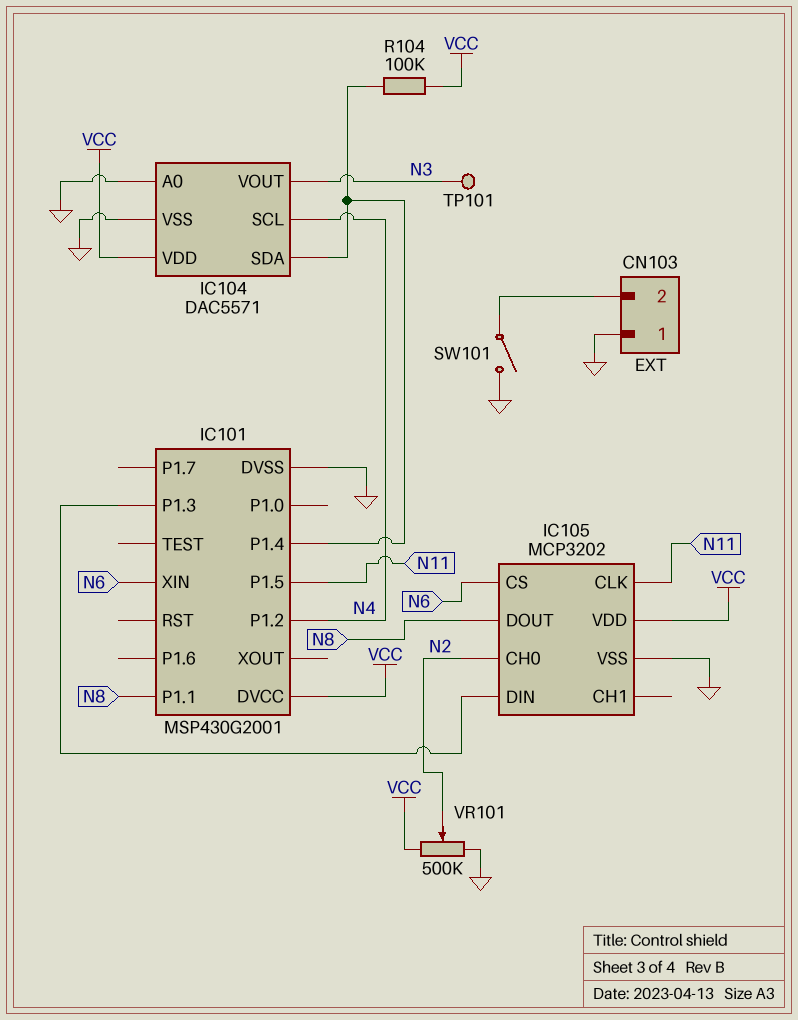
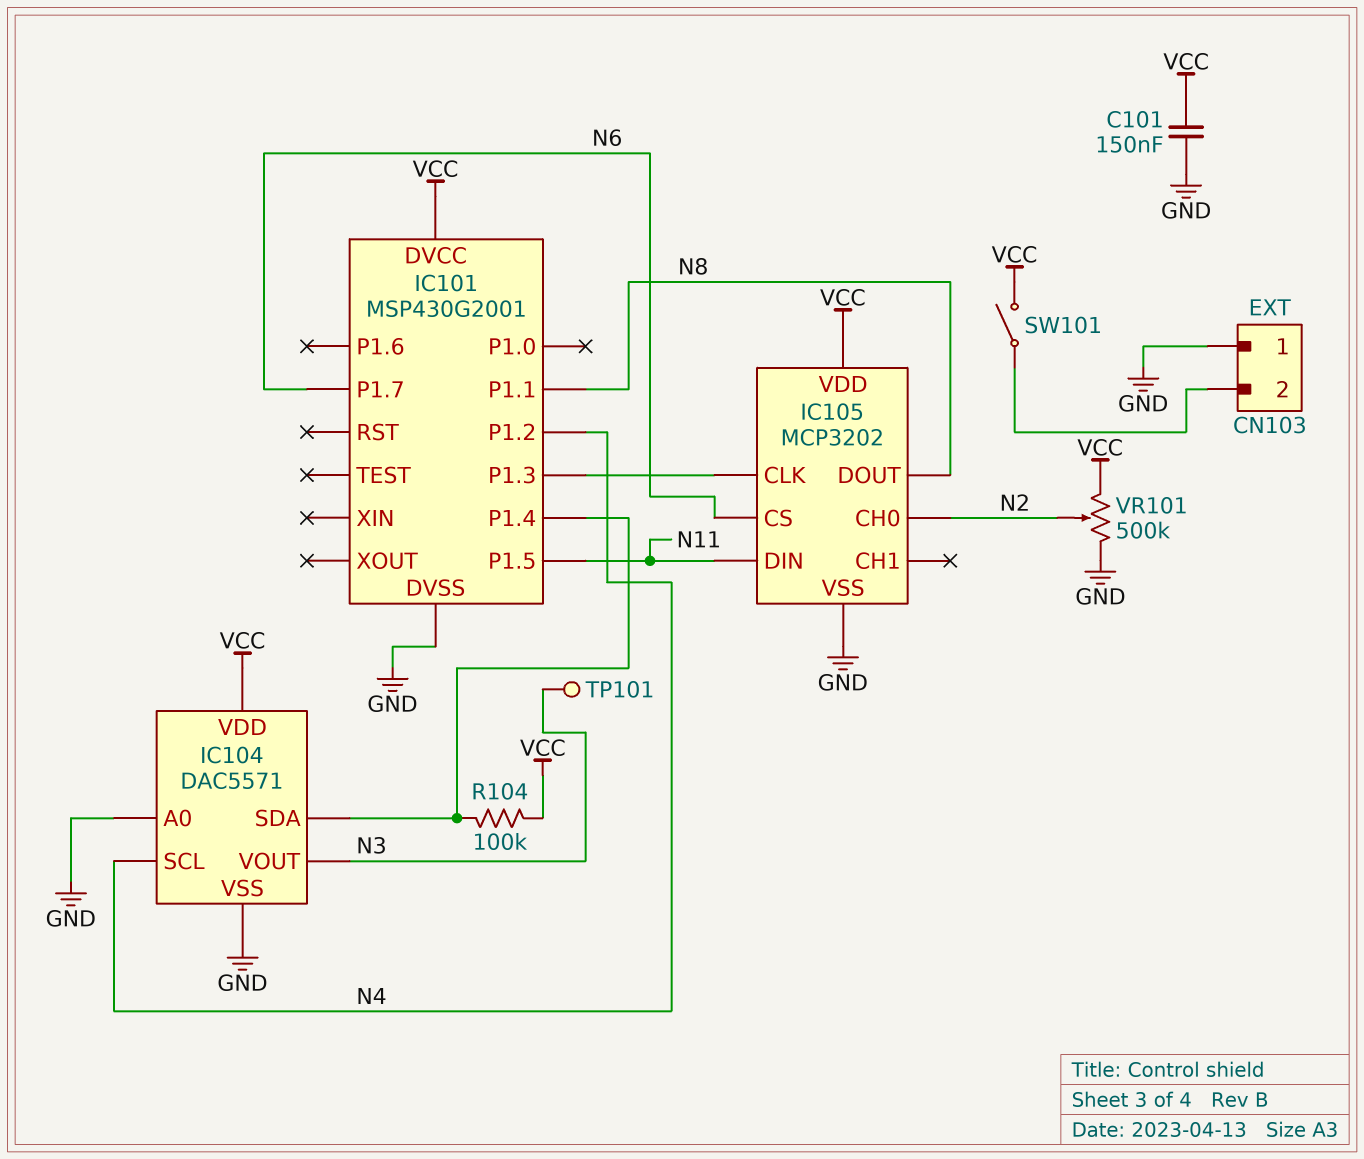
C101: none -> 150nF (GND, VCC)
IC101 pin P1.7: none -> N6
IC101 pin XIN: N6 -> none
IC105 pin CLK: N11 -> IC101/P1.3
IC105 pin DIN: IC101/P1.3 -> N11
SW101: switch (CN103/2, GND) -> switch (CN103/2, VCC)

